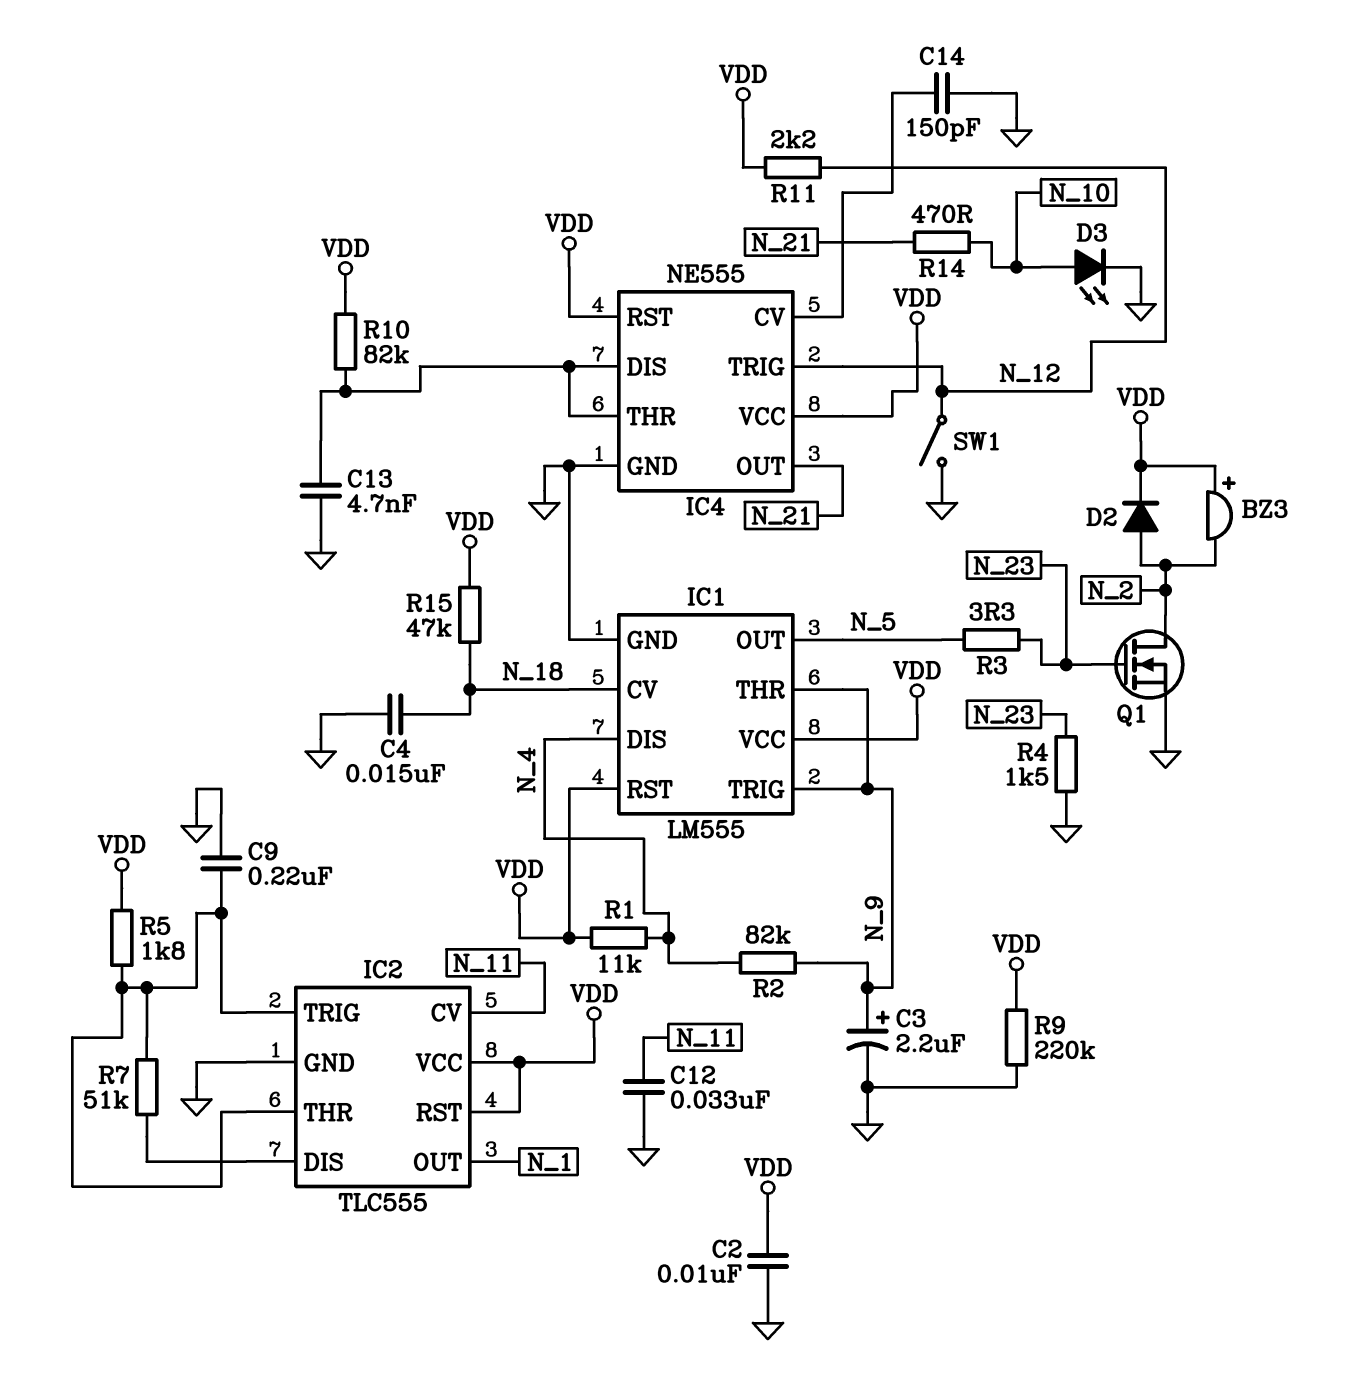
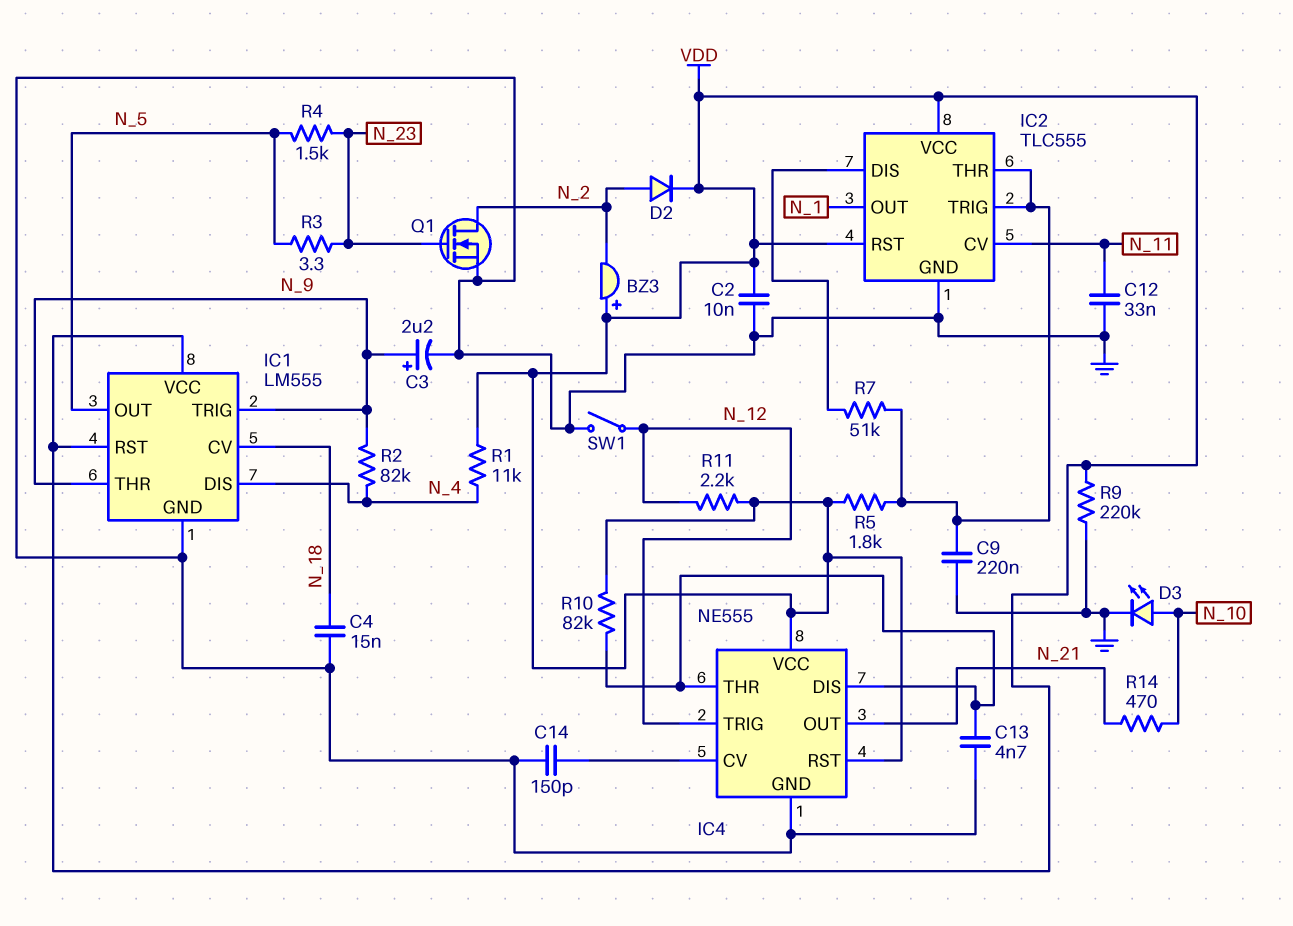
R4: 1.5k (GND, N_23) -> 1.5k (N_5, N_23)
R15: 47k (N_18, VDD) -> none

